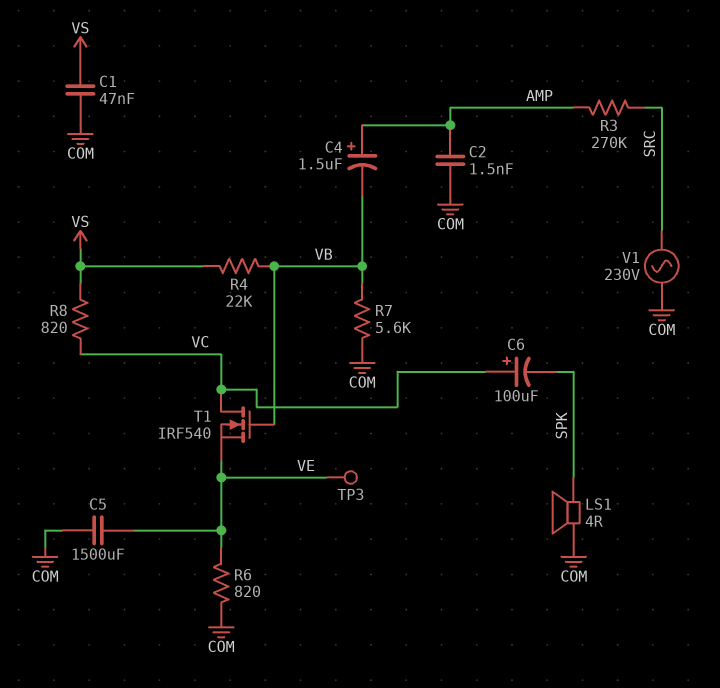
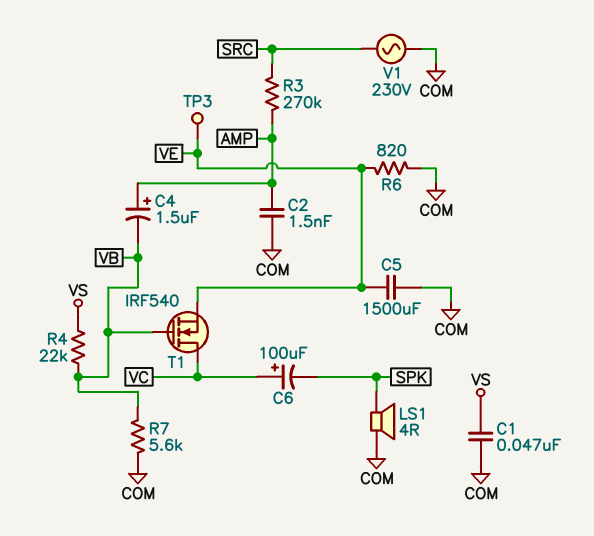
R8: 820 (VC, VS) -> none

